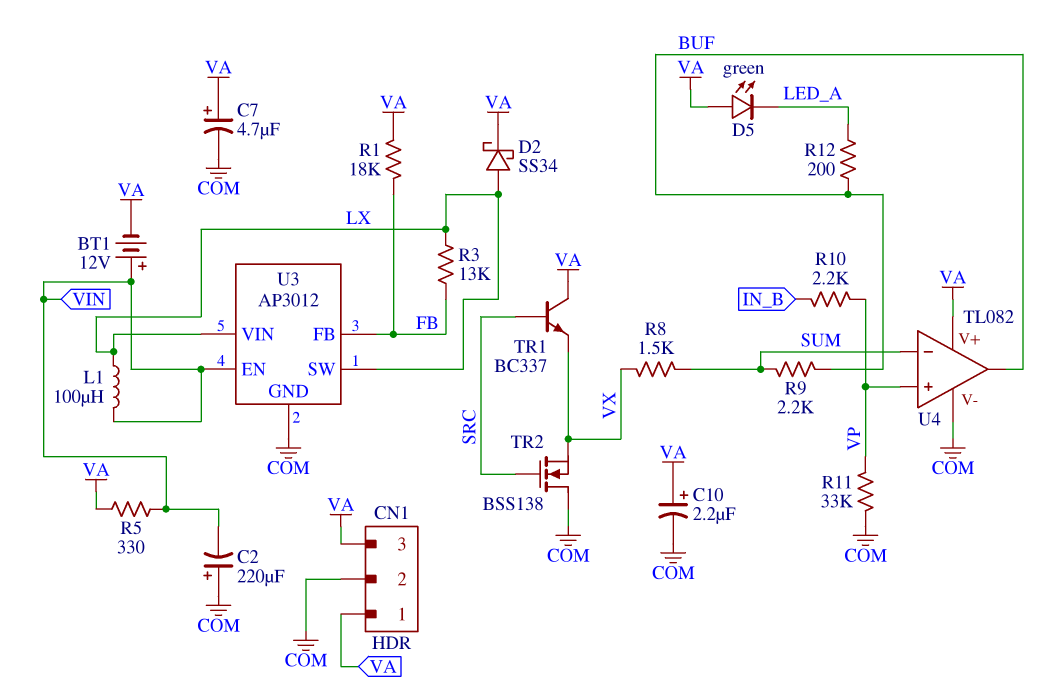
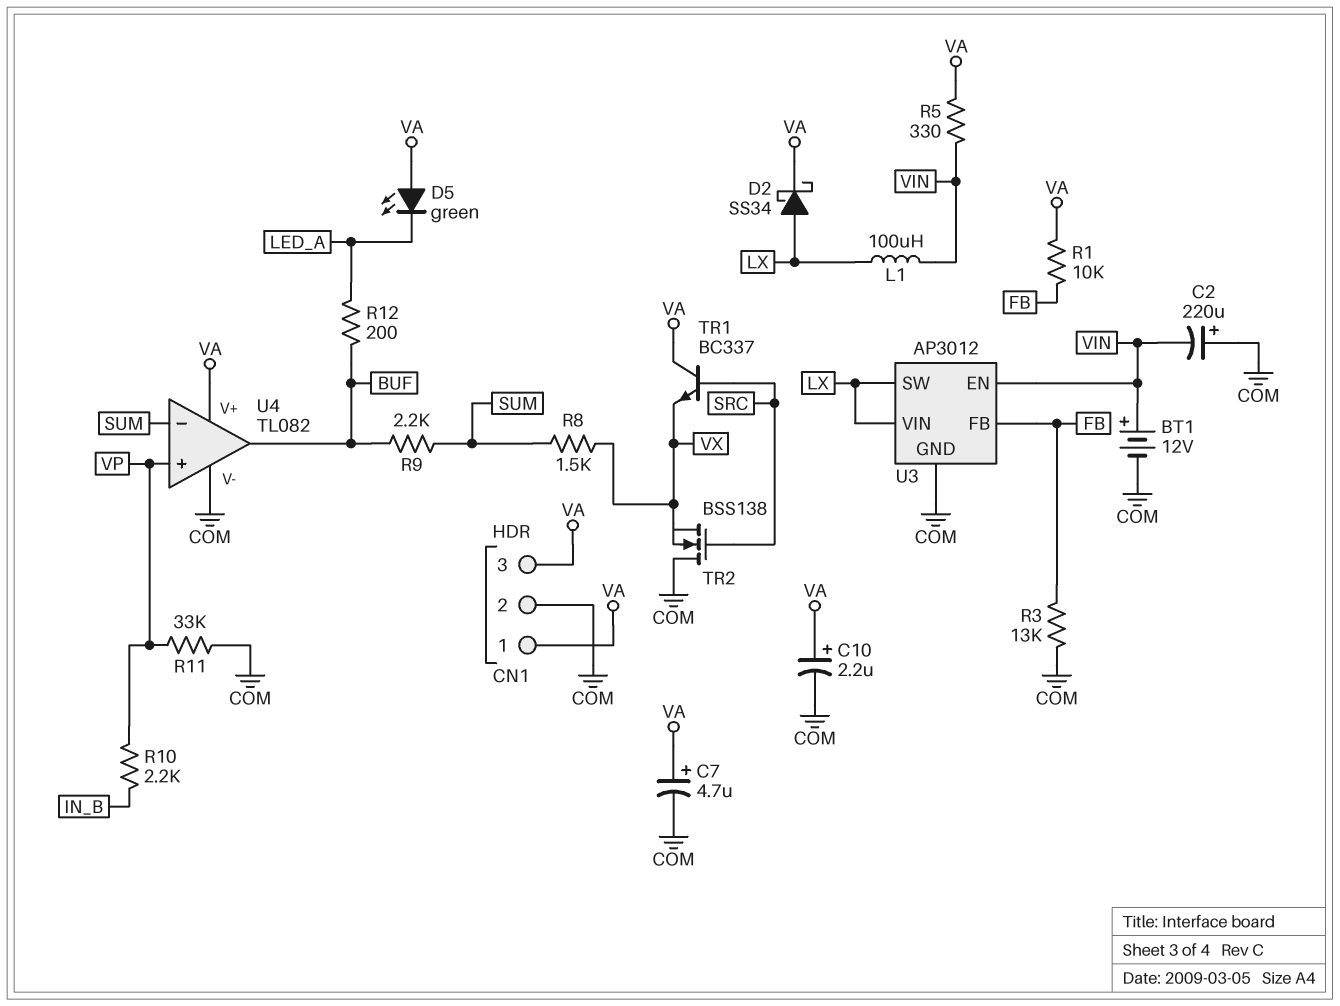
BT1: 12V (plus VIN, minus VA) -> 12V (plus VIN, minus COM)
R1: 18k (FB, VA) -> 10k (FB, VA)
R3: 13k (FB, LX) -> 13k (COM, FB)

